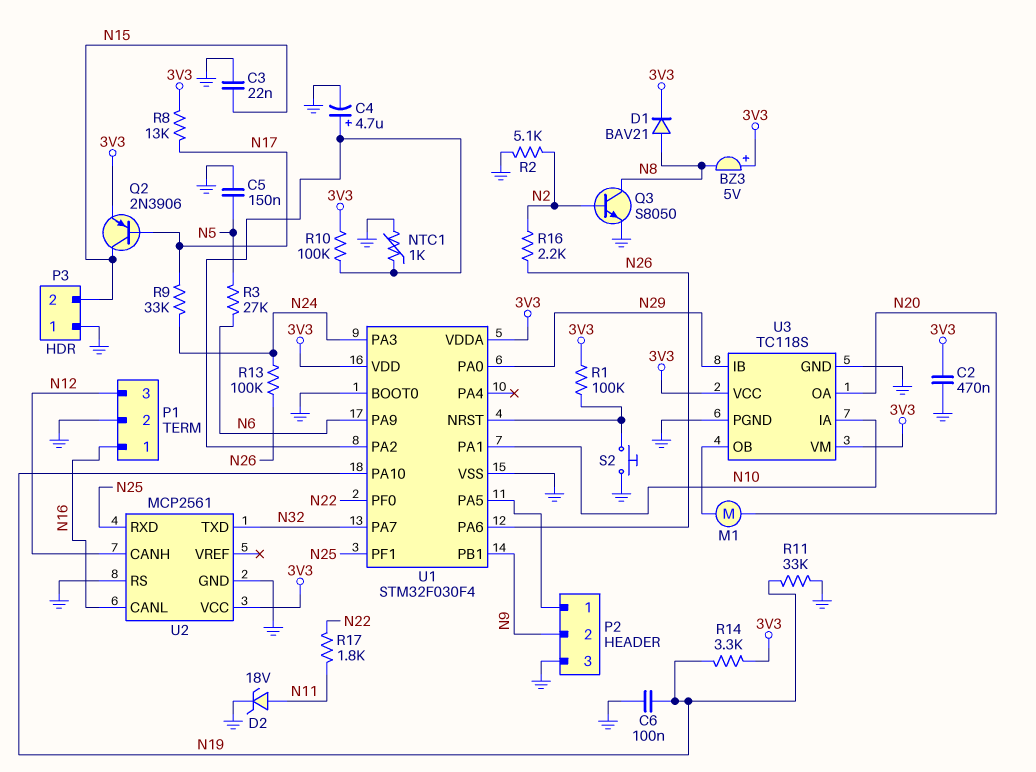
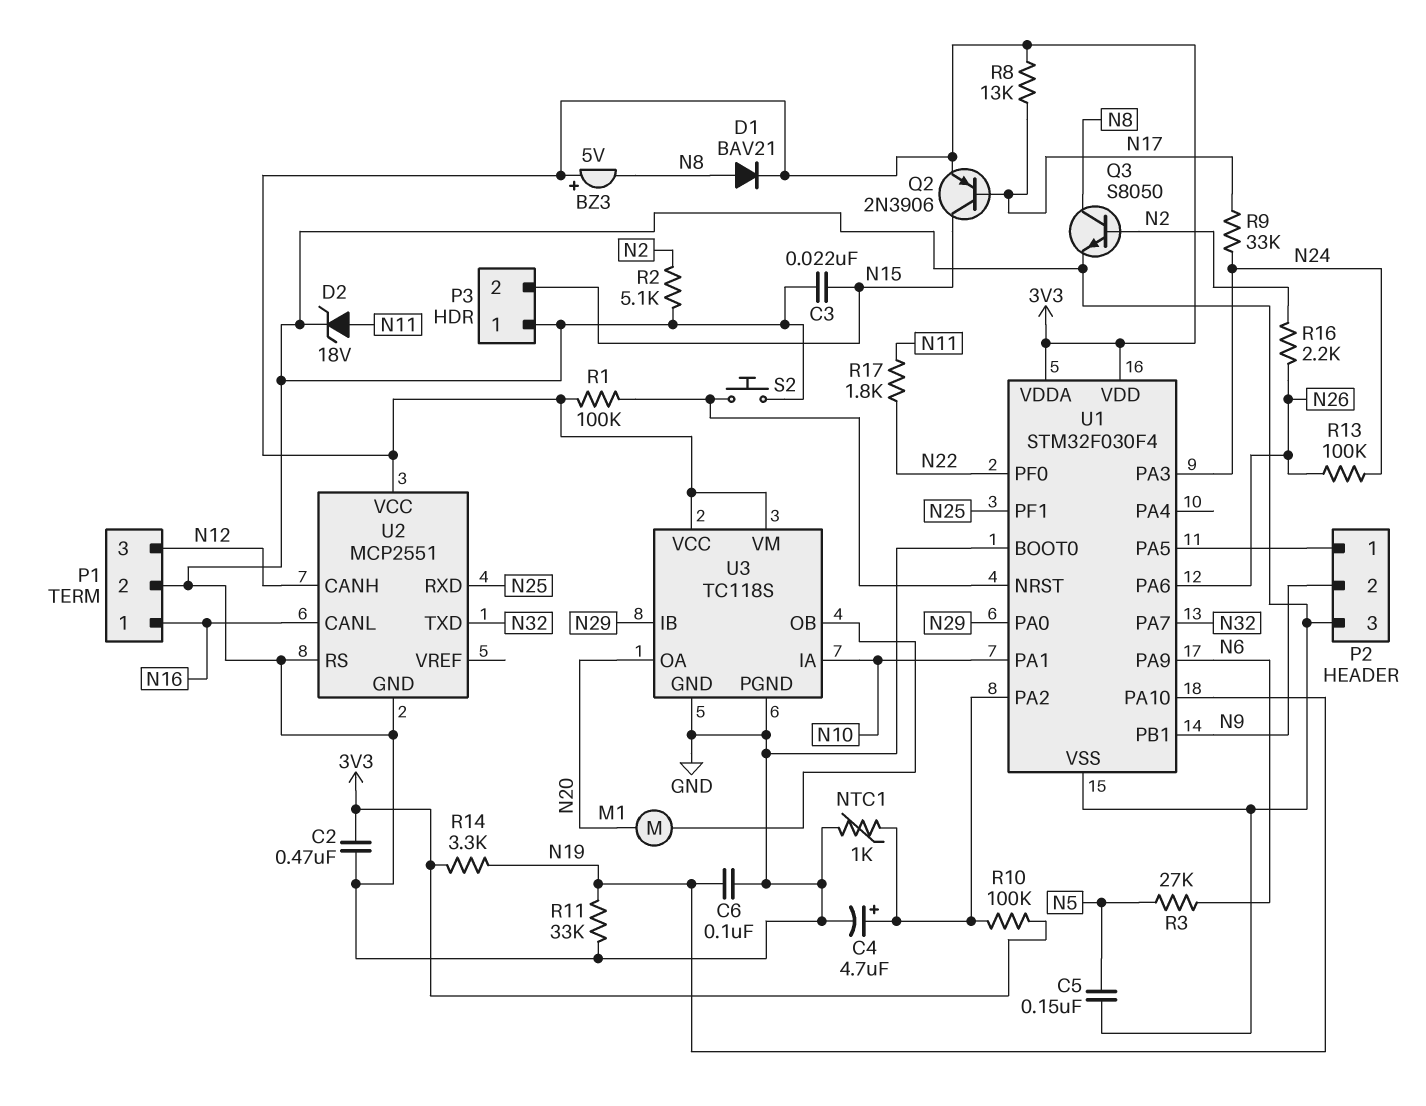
U2: MCP2561 -> MCP2551

